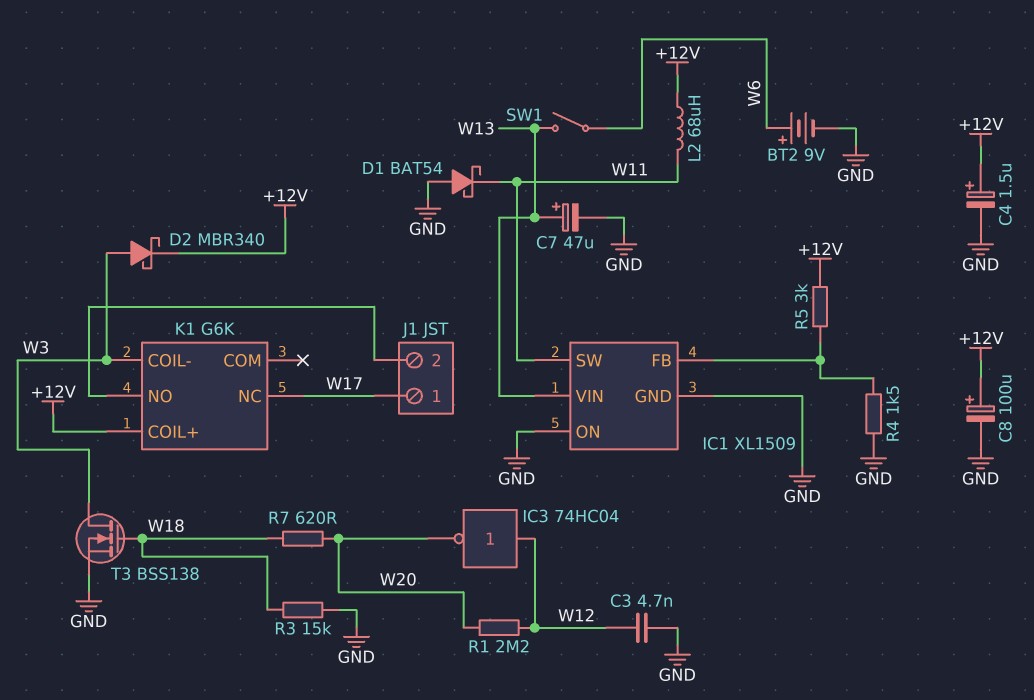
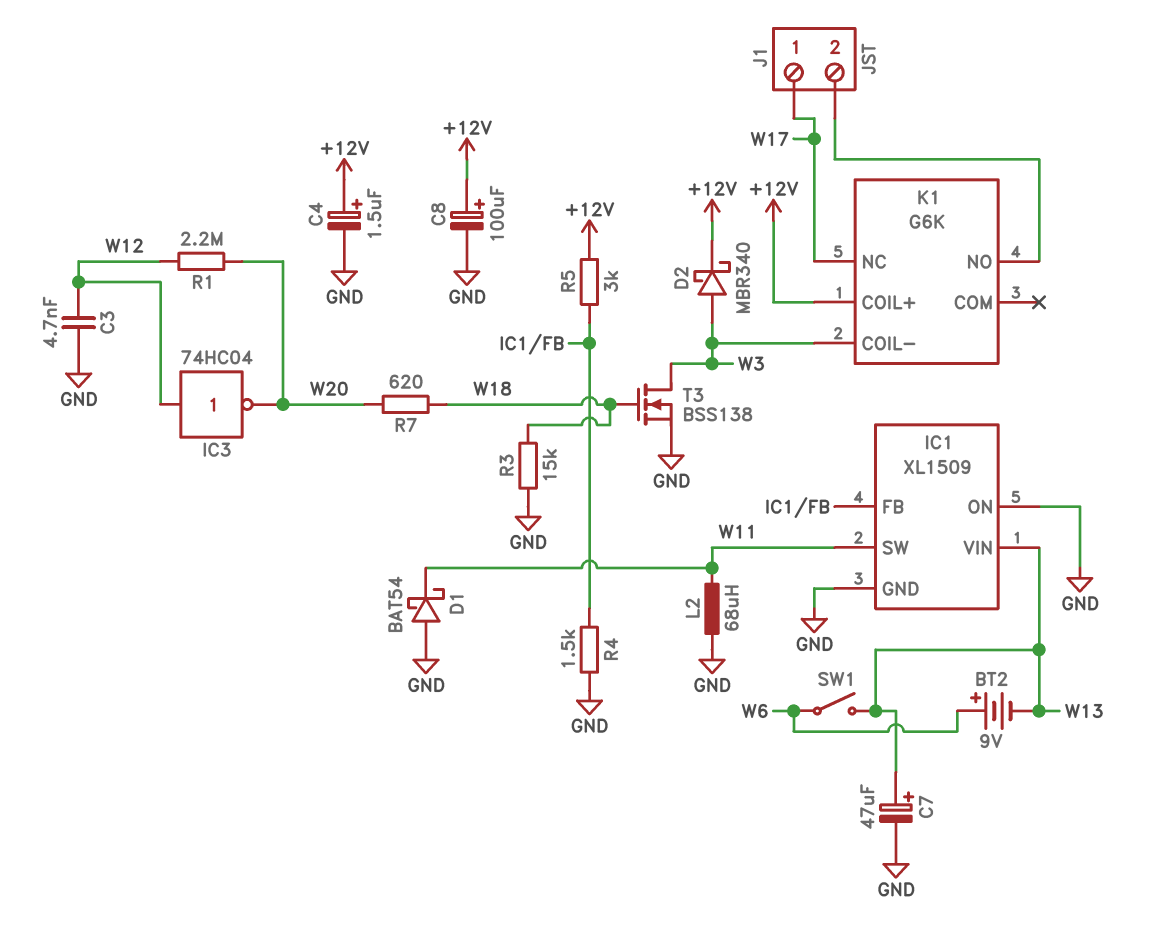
BT2: 9V (plus W6, minus GND) -> 9V (plus W6, minus W13)
L2: 68uH (+12V, W11) -> 68uH (GND, W11)

